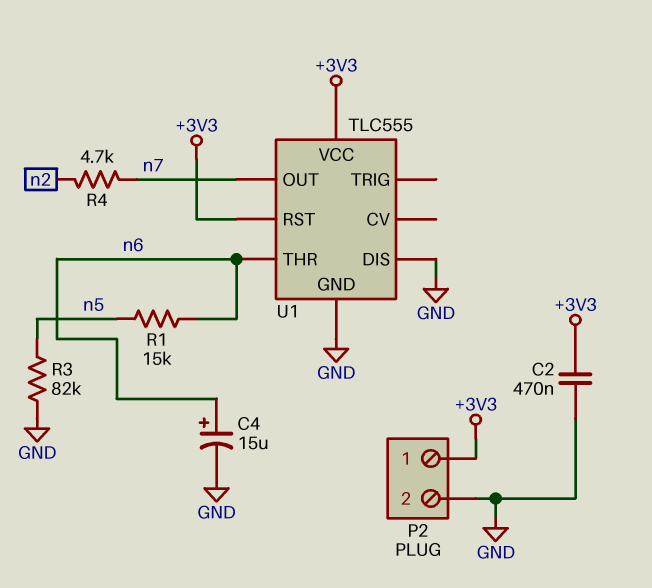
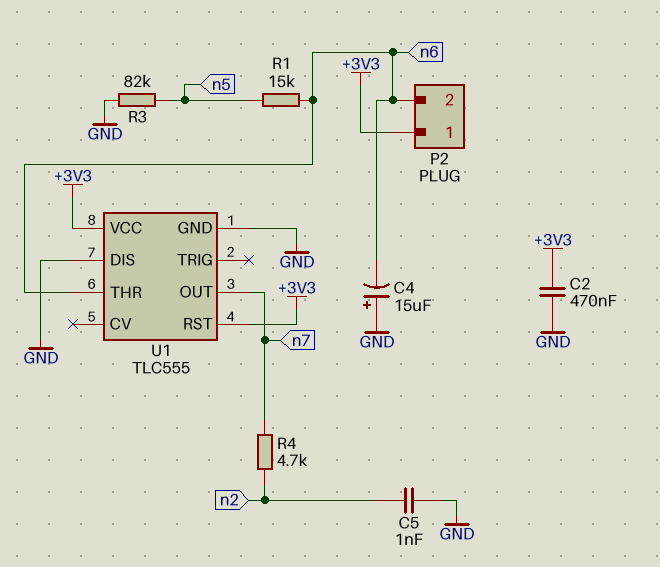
C4: 15uF (plus n6, minus GND) -> 15uF (plus GND, minus n6)
C5: none -> 1nF (GND, n2)
P2 pin 2: GND -> n6

